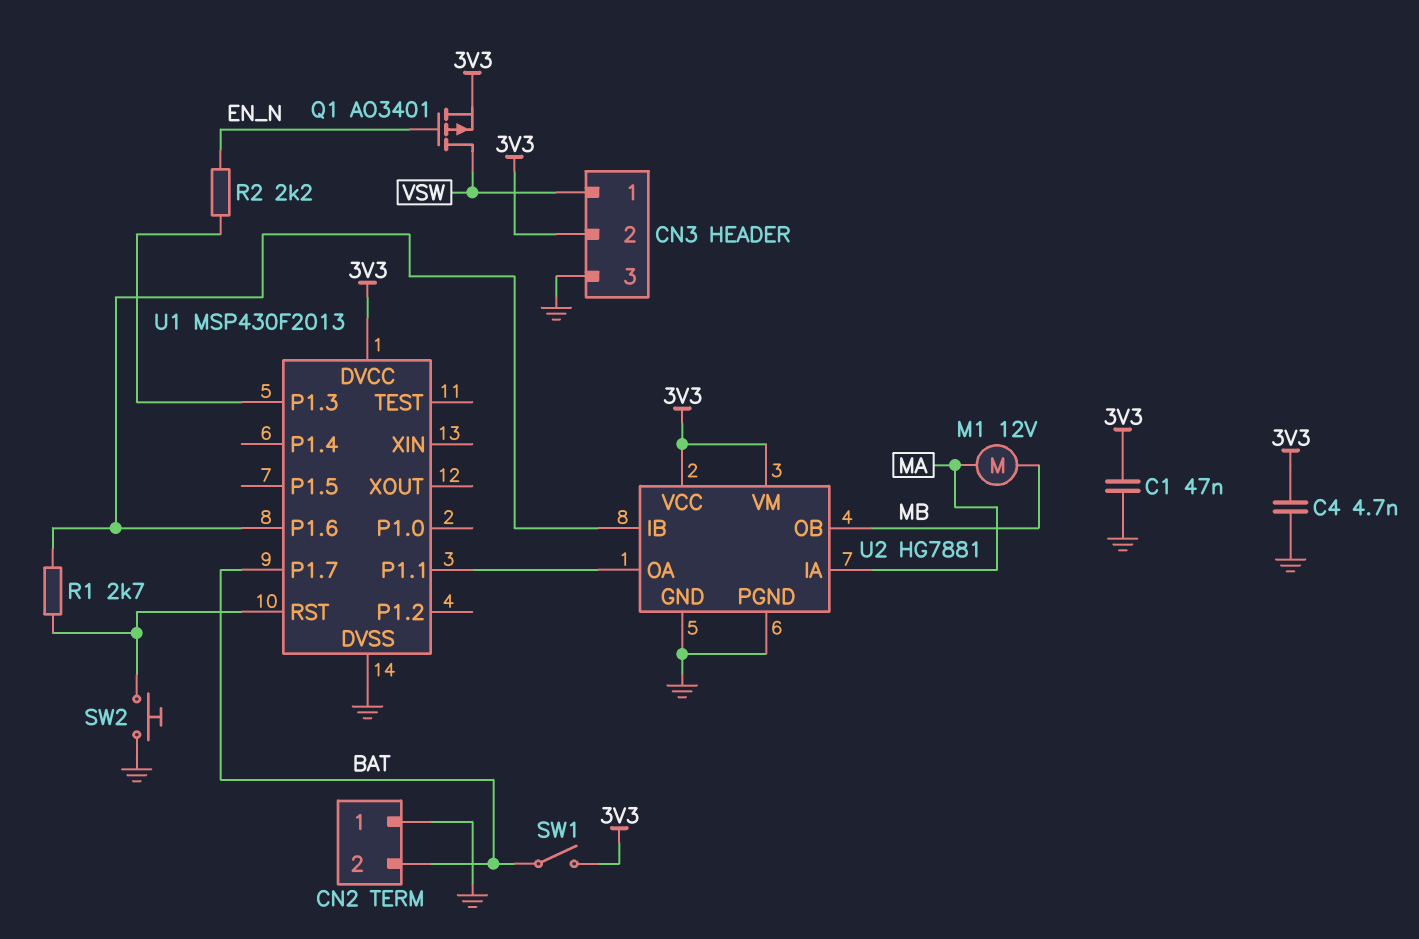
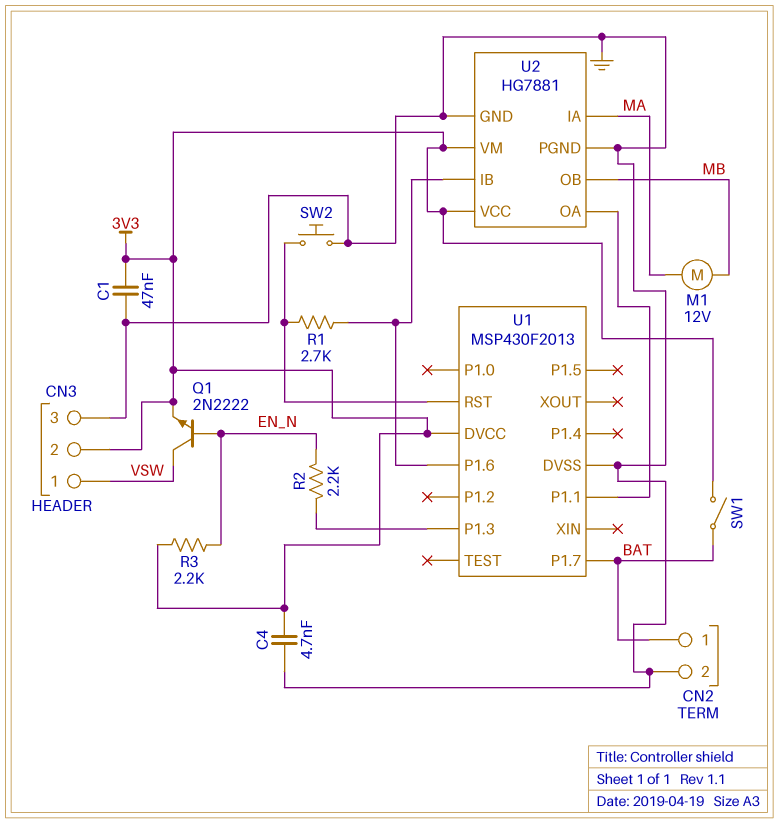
CN2 pin 1: GND -> BAT
CN2 pin 2: BAT -> GND
Q1: PMOS AO3401 (G EN_N, D VSW, S 3V3) -> NPN 2N2222 (B EN_N, C VSW, E 3V3)
R3: none -> 2.2k (3V3, EN_N)

